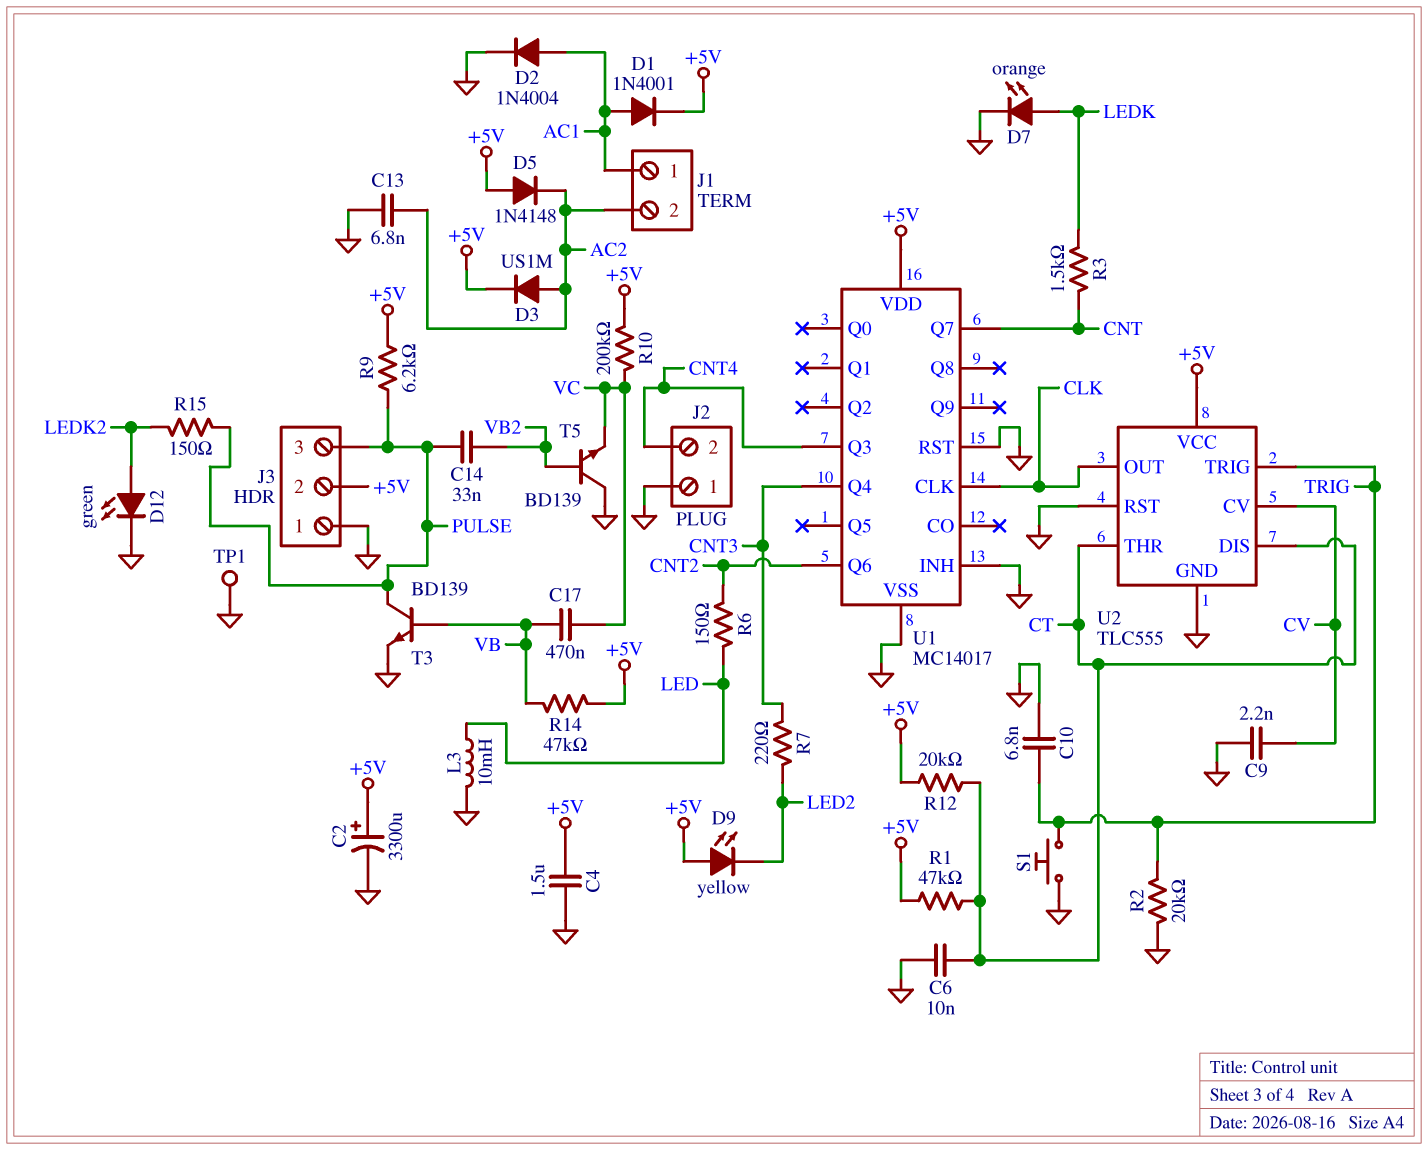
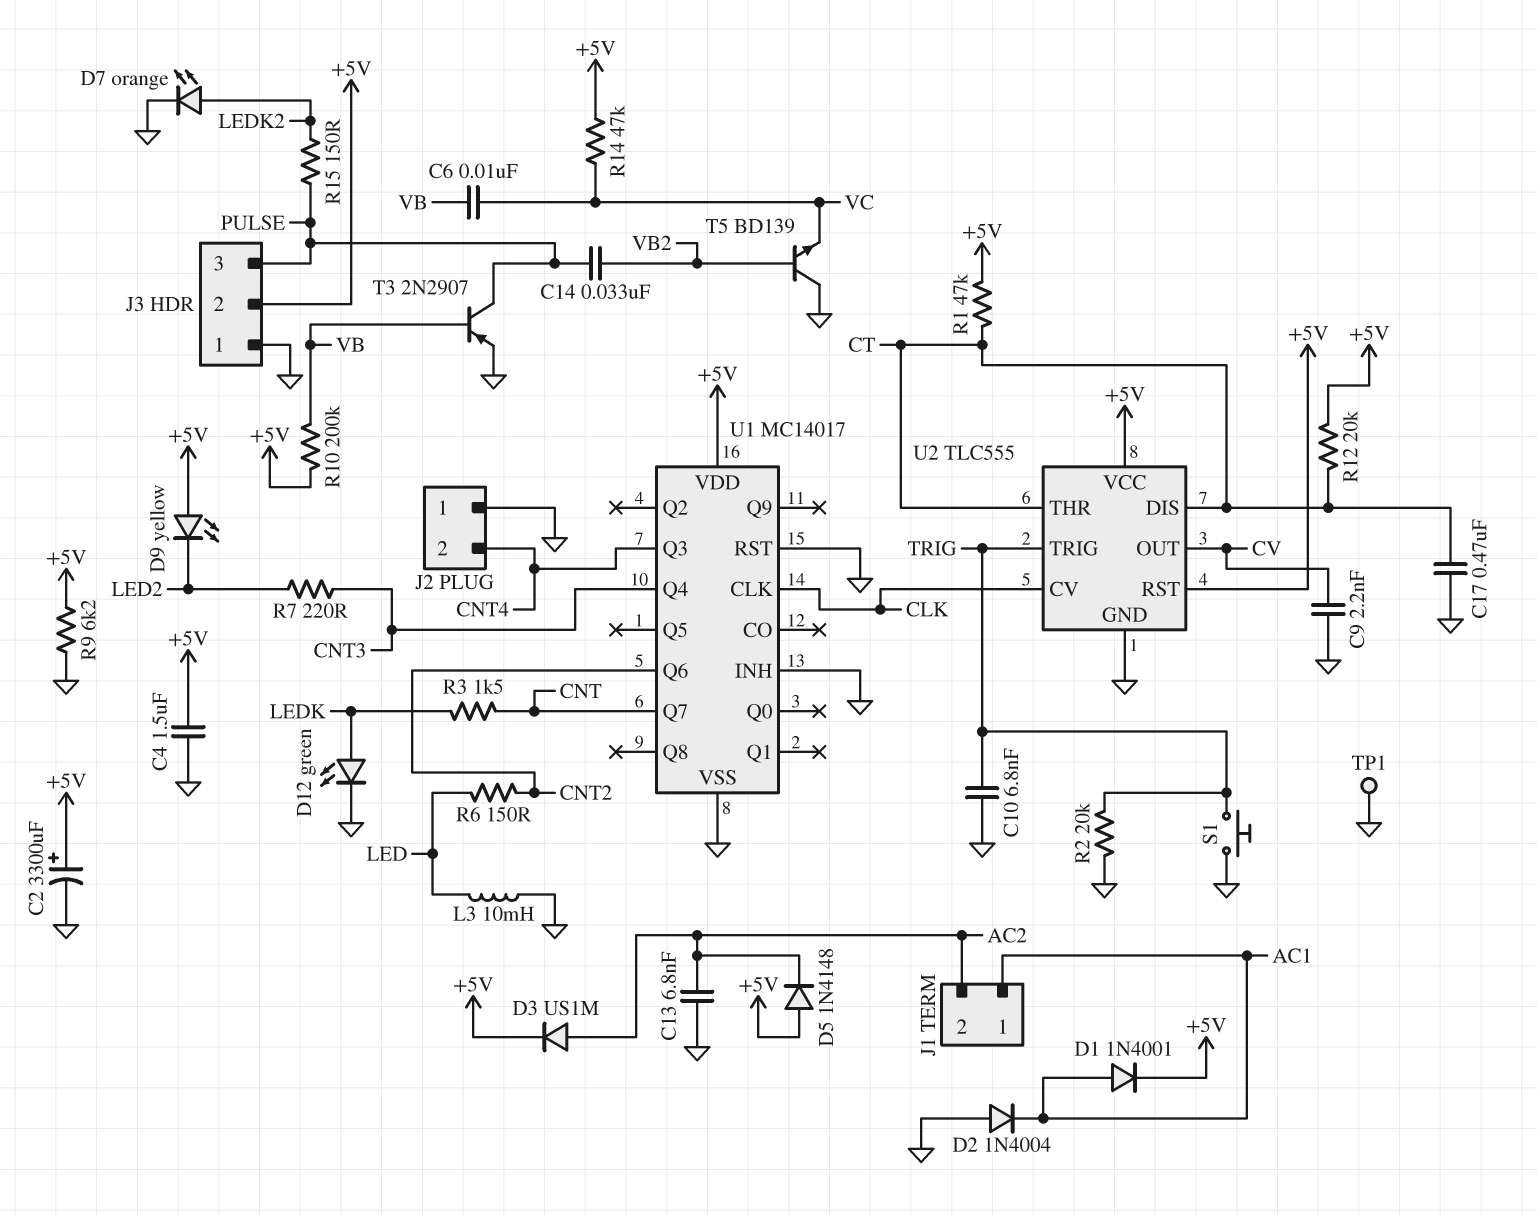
C6: 10nF (CT, GND) -> 10nF (VB, VC)
C17: 470nF (VB, VC) -> 470nF (CT, GND)
D2: diode 1N4004 (A AC1, K GND) -> diode 1N4004 (A GND, K AC1)
D7: LED orange (A LEDK, K GND) -> LED orange (A LEDK2, K GND)
D12: LED green (A LEDK2, K GND) -> LED green (A LEDK, K GND)
R9: 6.2k (+5V, PULSE) -> 6.2k (+5V, GND)
R10: 200k (+5V, VC) -> 200k (+5V, VB)
R14: 47k (+5V, VB) -> 47k (+5V, VC)
T3: NPN BD139 (B VB, C PULSE, E GND) -> PNP 2N2907 (B VB, C PULSE, E GND)
U2 pin CV: CV -> CLK
U2 pin OUT: CLK -> CV
U2 pin RST: GND -> +5V

